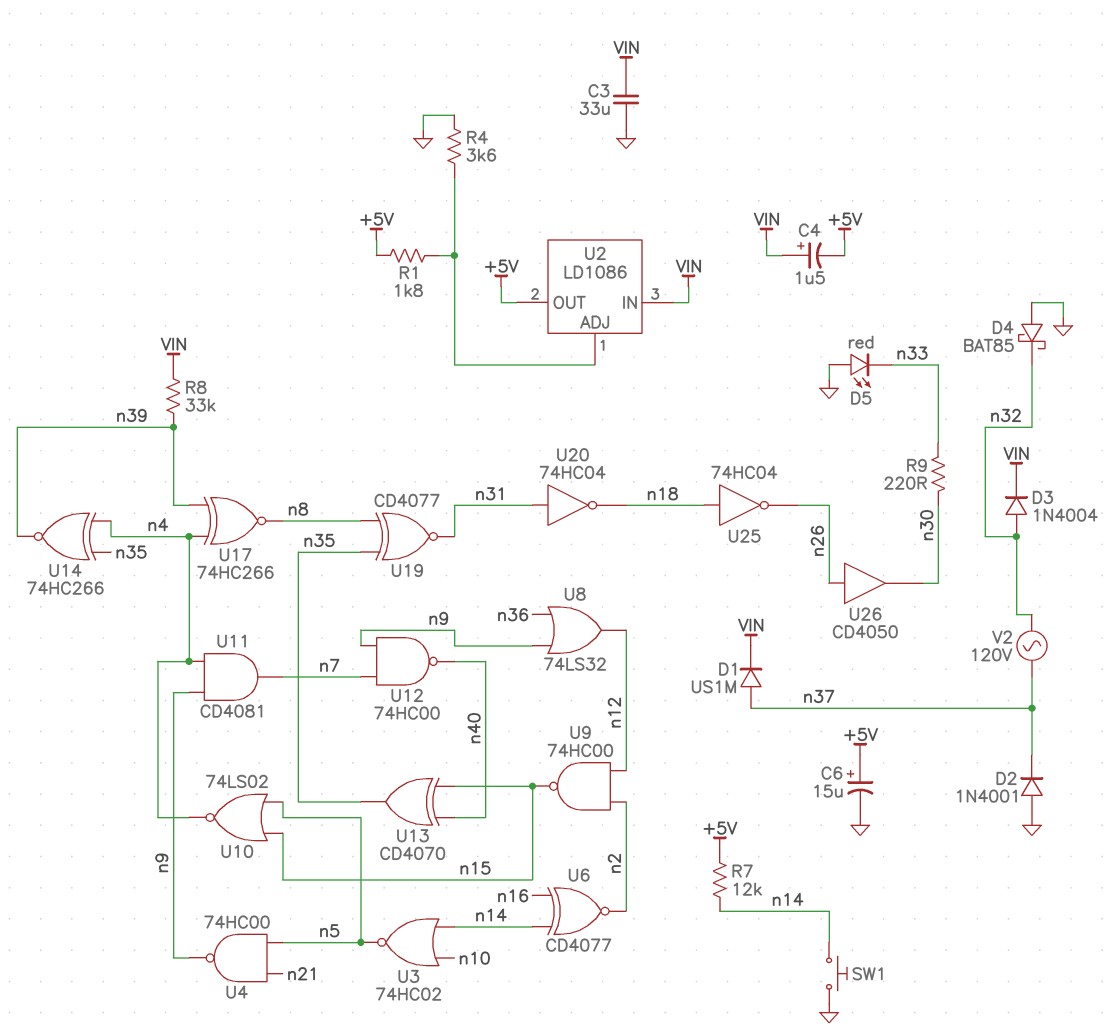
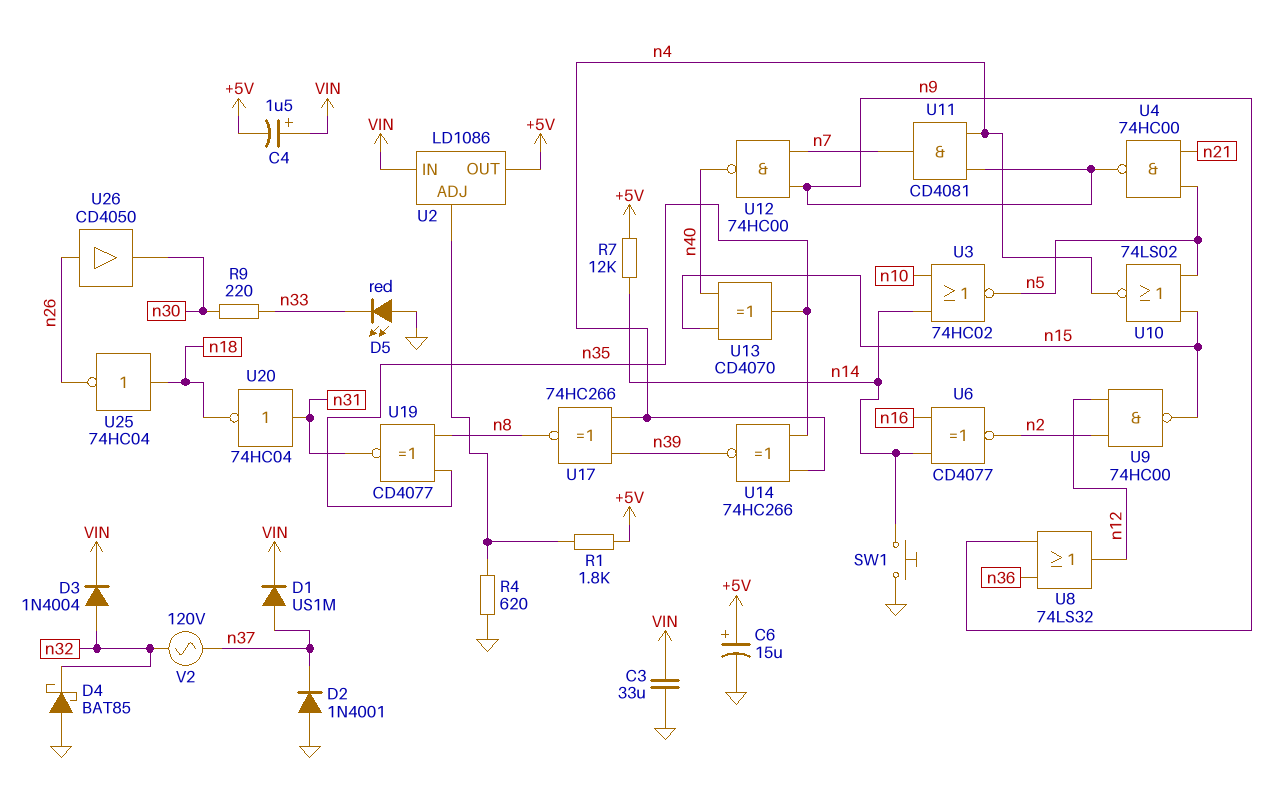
R4: 3.6k (GND, U2/ADJ) -> 620 (GND, U2/ADJ)
R8: 33k (VIN, n39) -> none

